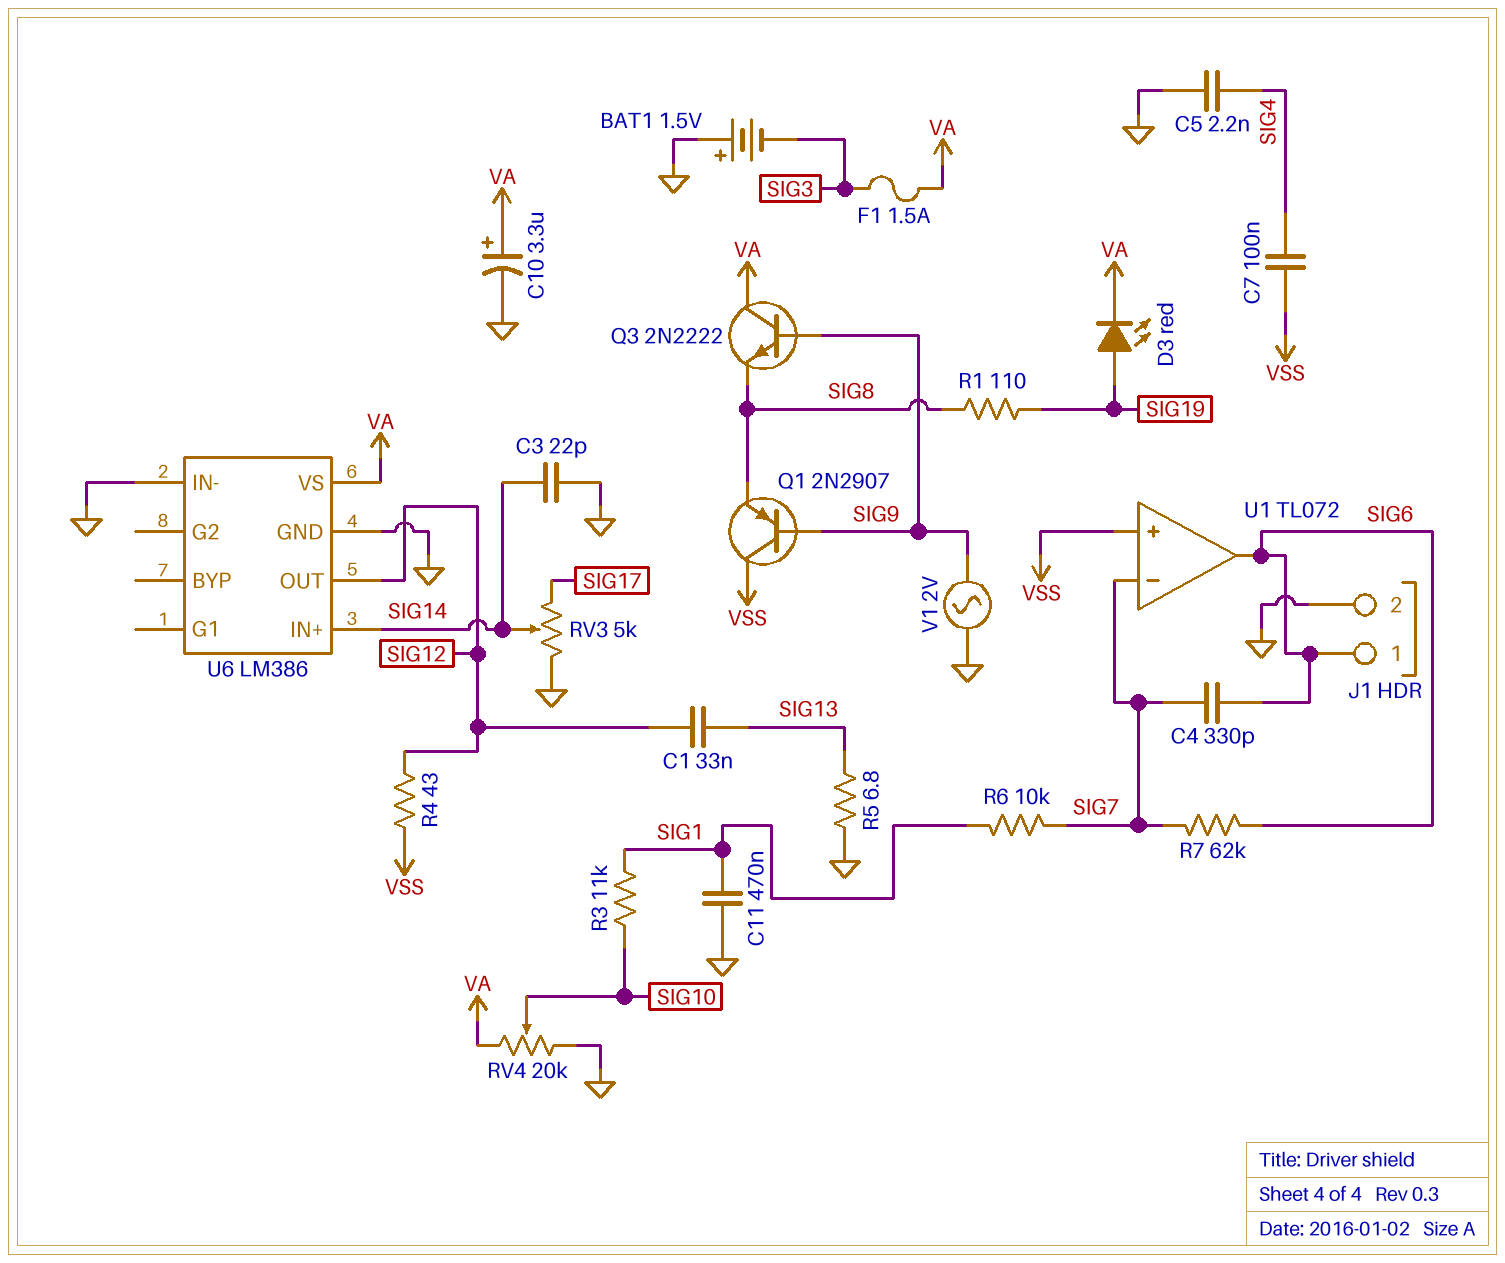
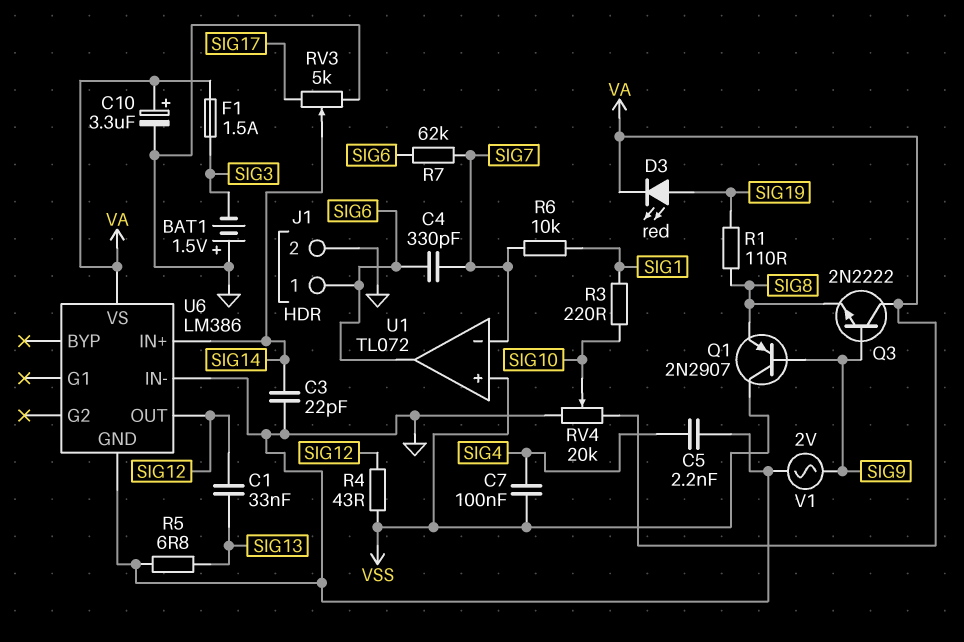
C11: 470nF (GND, SIG1) -> none
R3: 11k (SIG1, SIG10) -> 220 (SIG1, SIG10)

